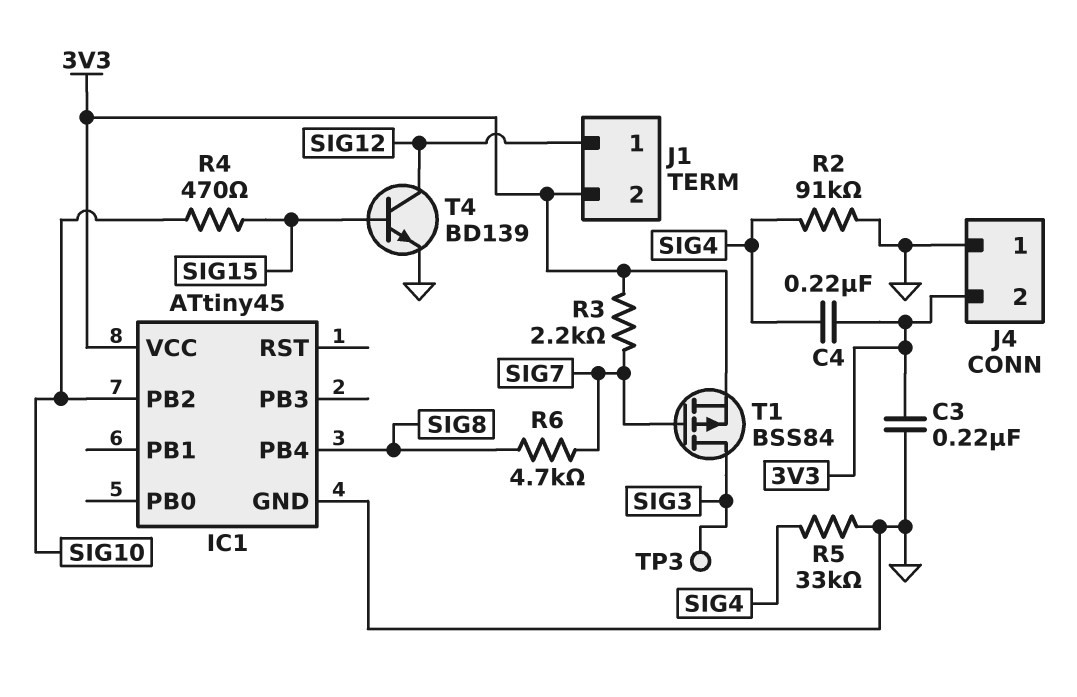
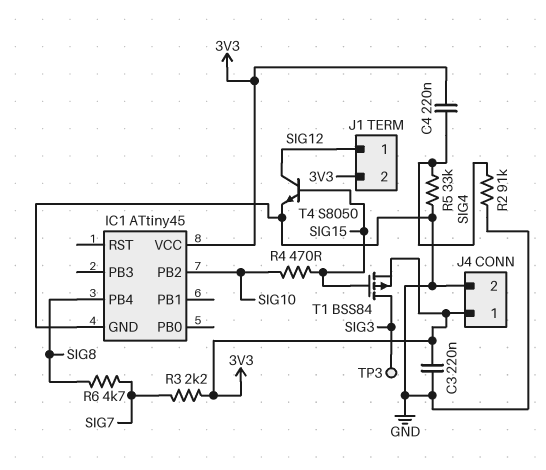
J4 pin 1: GND -> 3V3
J4 pin 2: 3V3 -> GND
T1: PMOS BSS84 (G SIG7, D SIG3, S 3V3) -> PMOS BSS84 (G SIG15, D SIG3, S 3V3)
T4: NPN BD139 (B SIG15, C SIG12, E GND) -> NPN S8050 (B SIG15, C SIG12, E GND)

